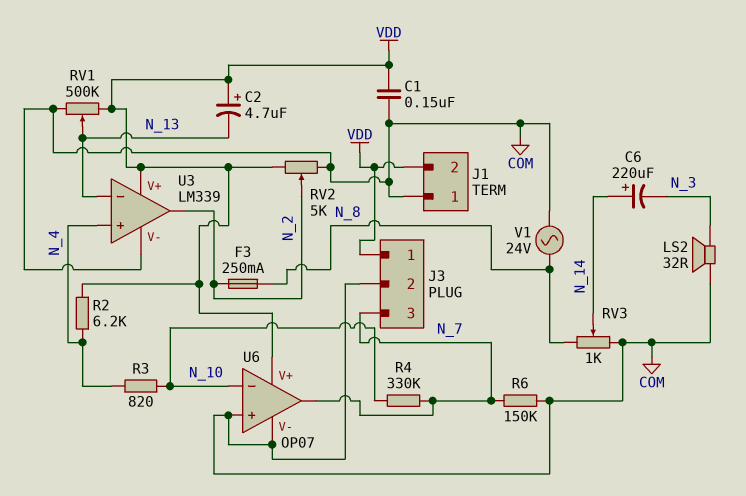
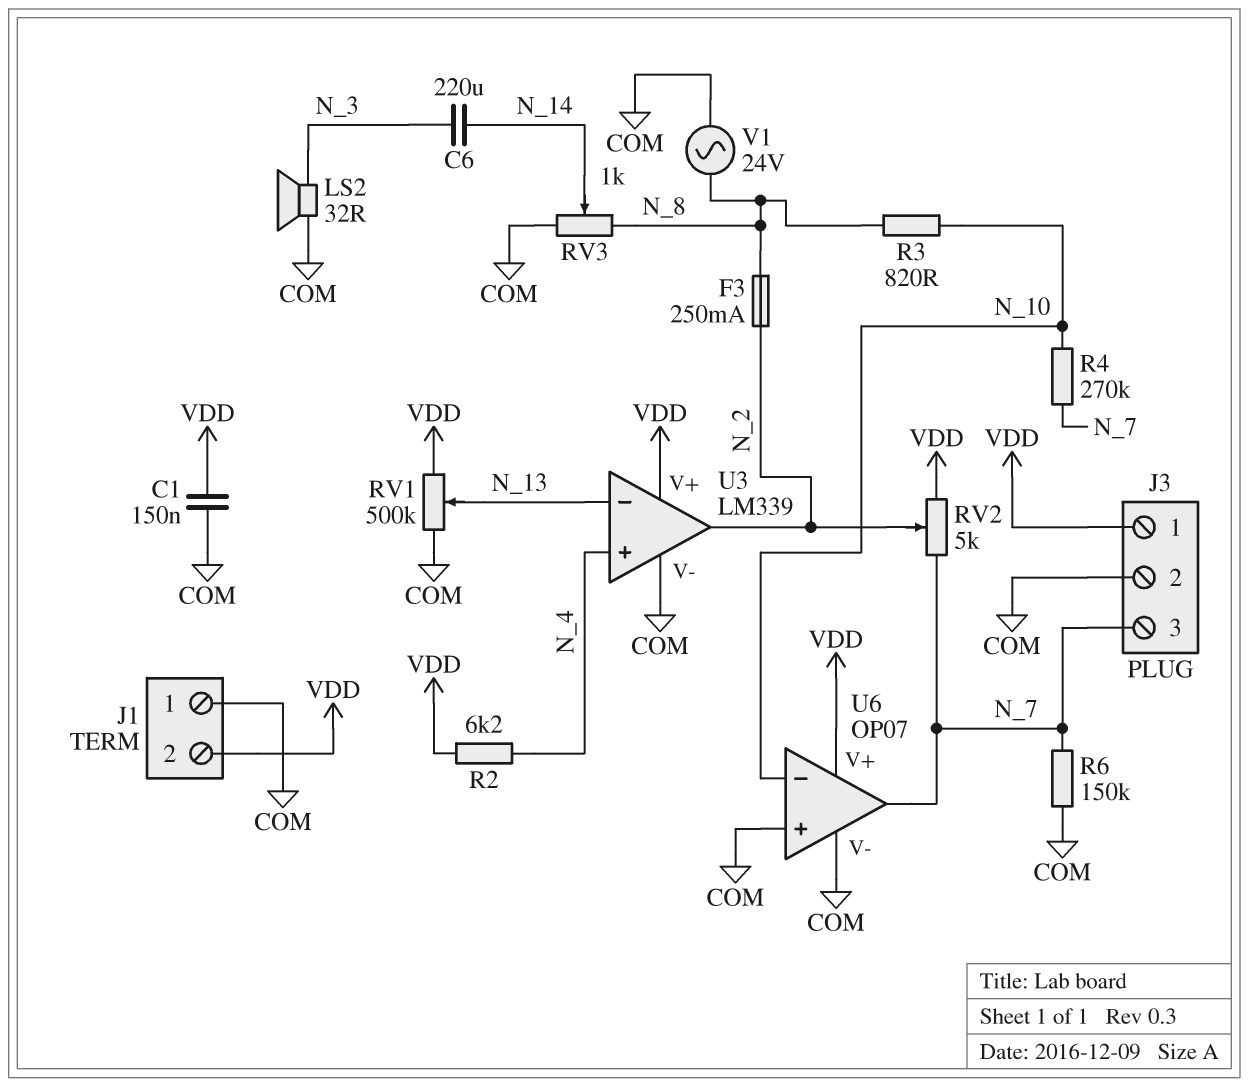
C2: 4.7uF (plus VDD, minus N_13) -> none
C6: 220uF (plus N_14, minus N_3) -> 220uF (N_3, N_14)
R3: 820 (N_4, N_10) -> 820 (N_8, N_10)
R4: 330k (N_7, N_10) -> 270k (N_7, N_10)
RV2: 5k (COM, VDD, wiper N_2) -> 5k (N_7, VDD, wiper N_2)

